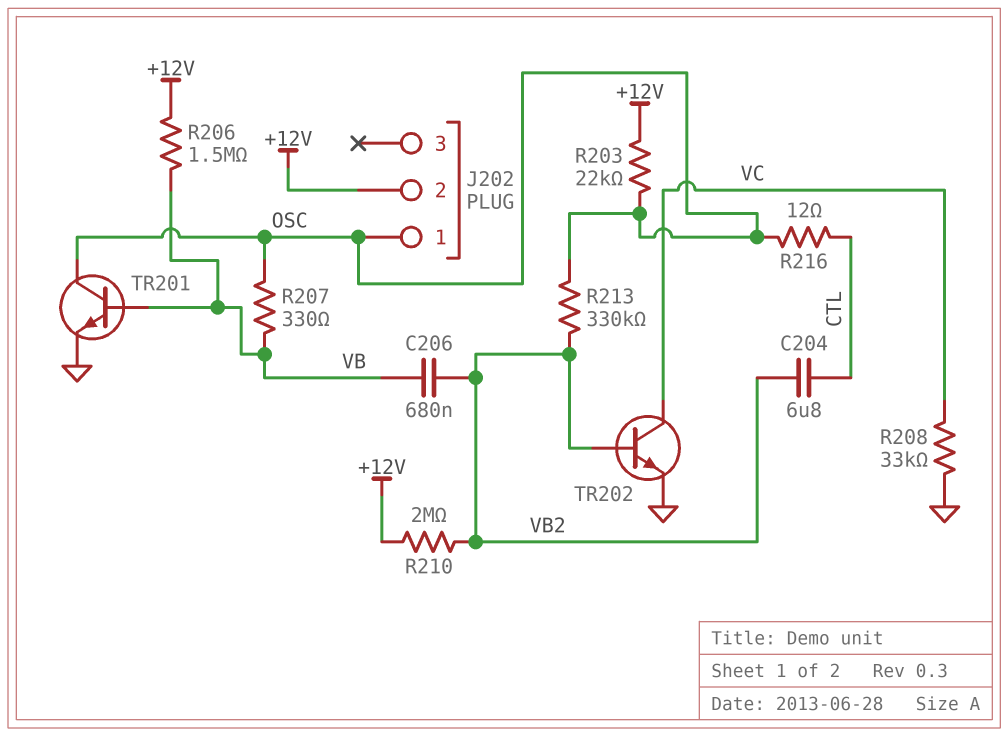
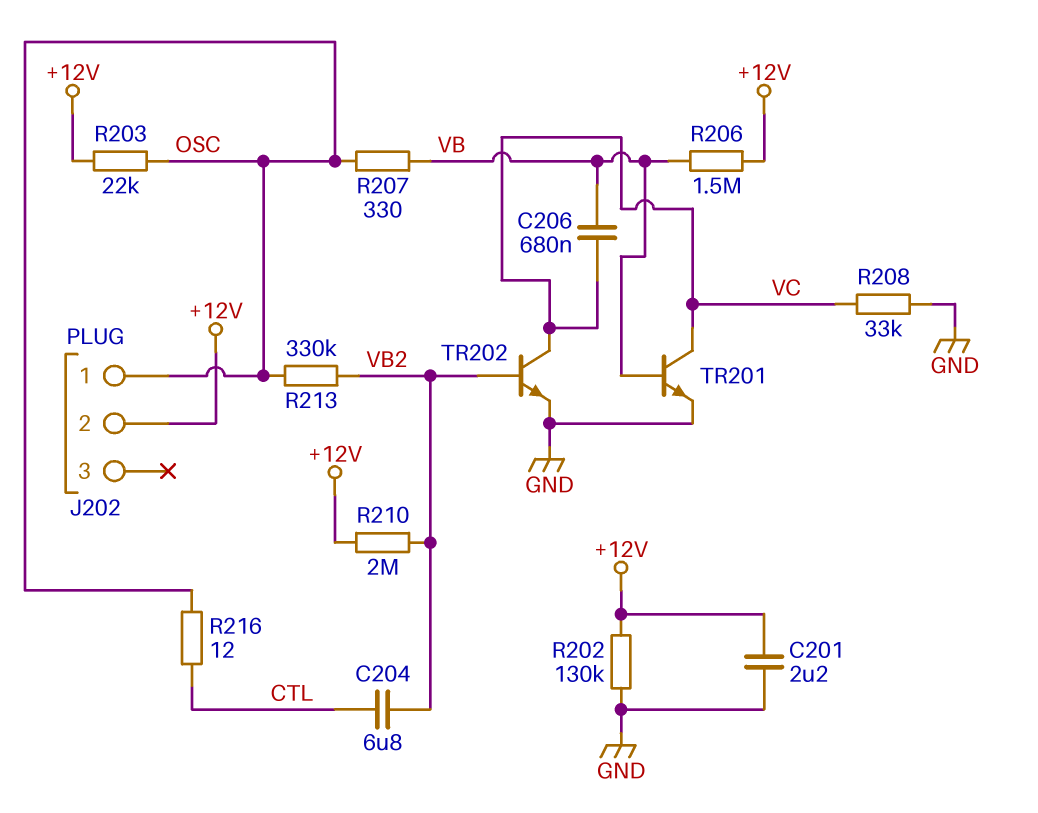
C201: none -> 2.2uF (+12V, GND)
C206: 680nF (VB, VB2) -> 680nF (VB, VC)
R202: none -> 130k (+12V, GND)
TR201: NPN (B VB, C OSC, E GND) -> NPN (B VB, C VC, E GND)

